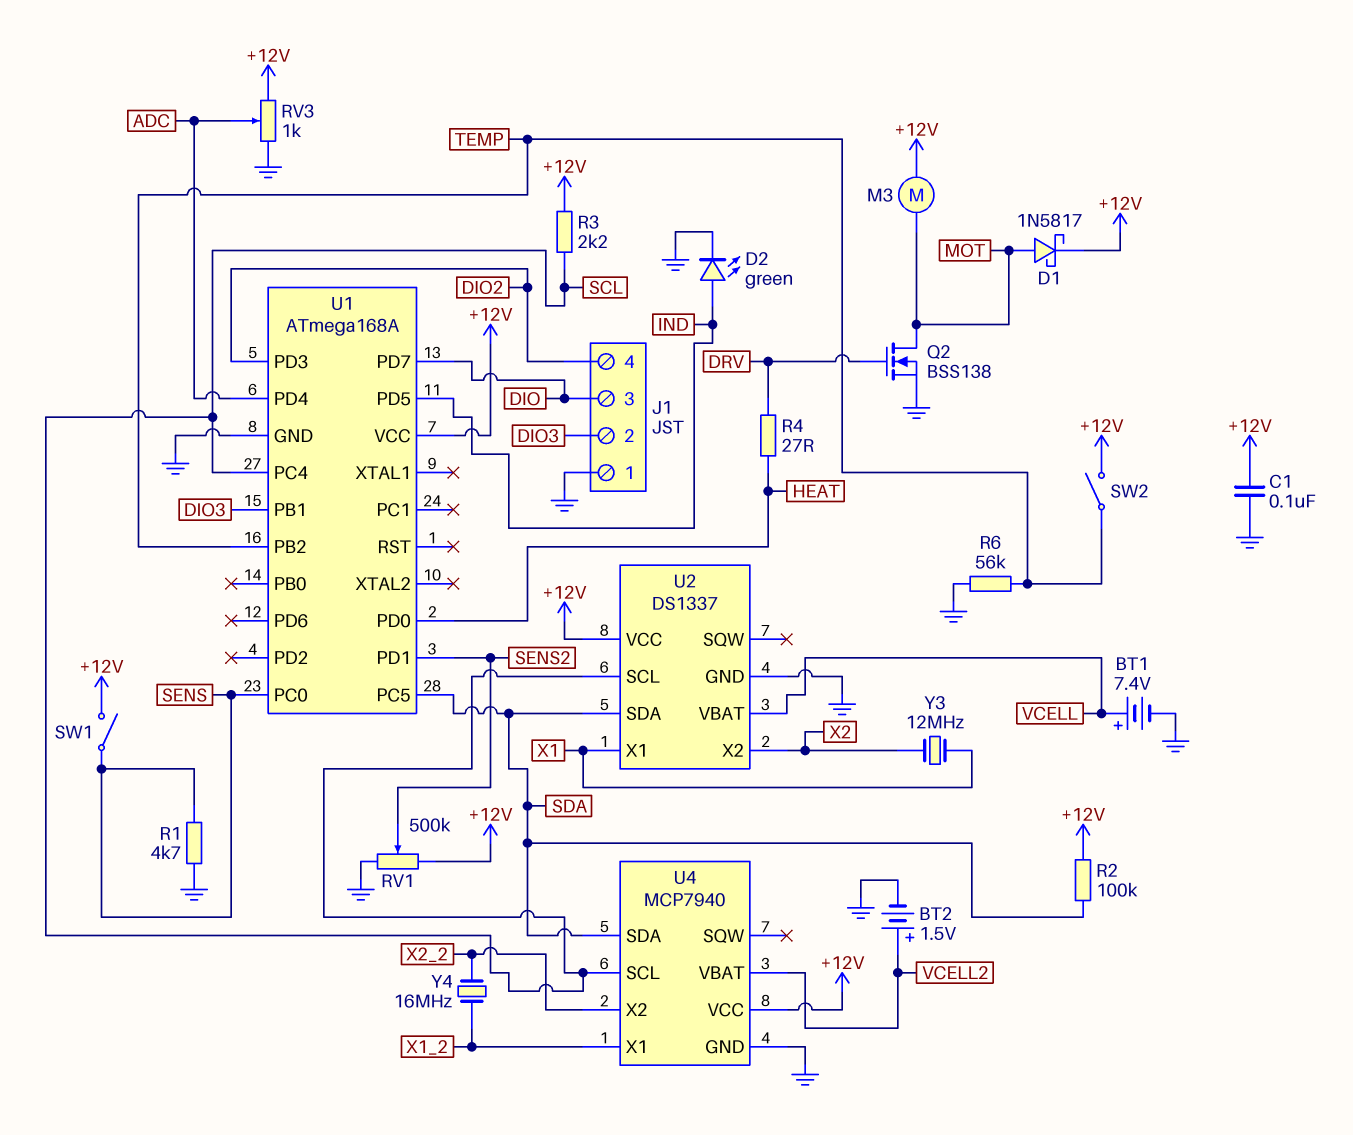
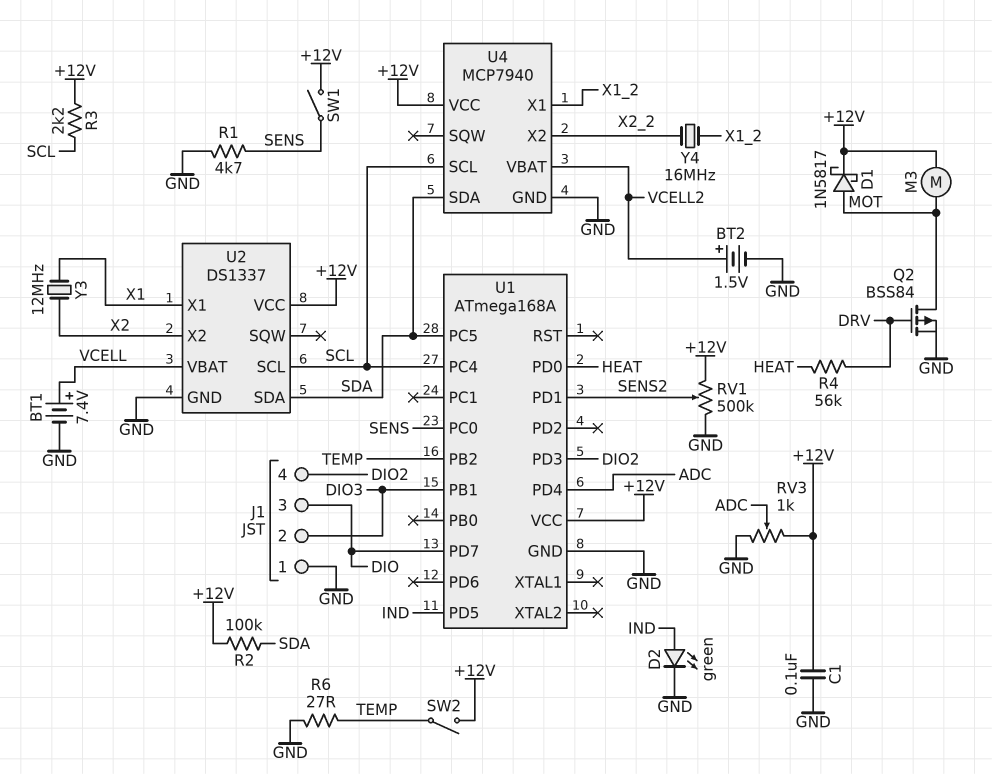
Q2: NMOS BSS138 (G DRV, D MOT, S GND) -> PMOS BSS84 (G DRV, D MOT, S GND)
R4: 27 (DRV, HEAT) -> 56k (DRV, HEAT)
R6: 56k (GND, TEMP) -> 27 (GND, TEMP)

